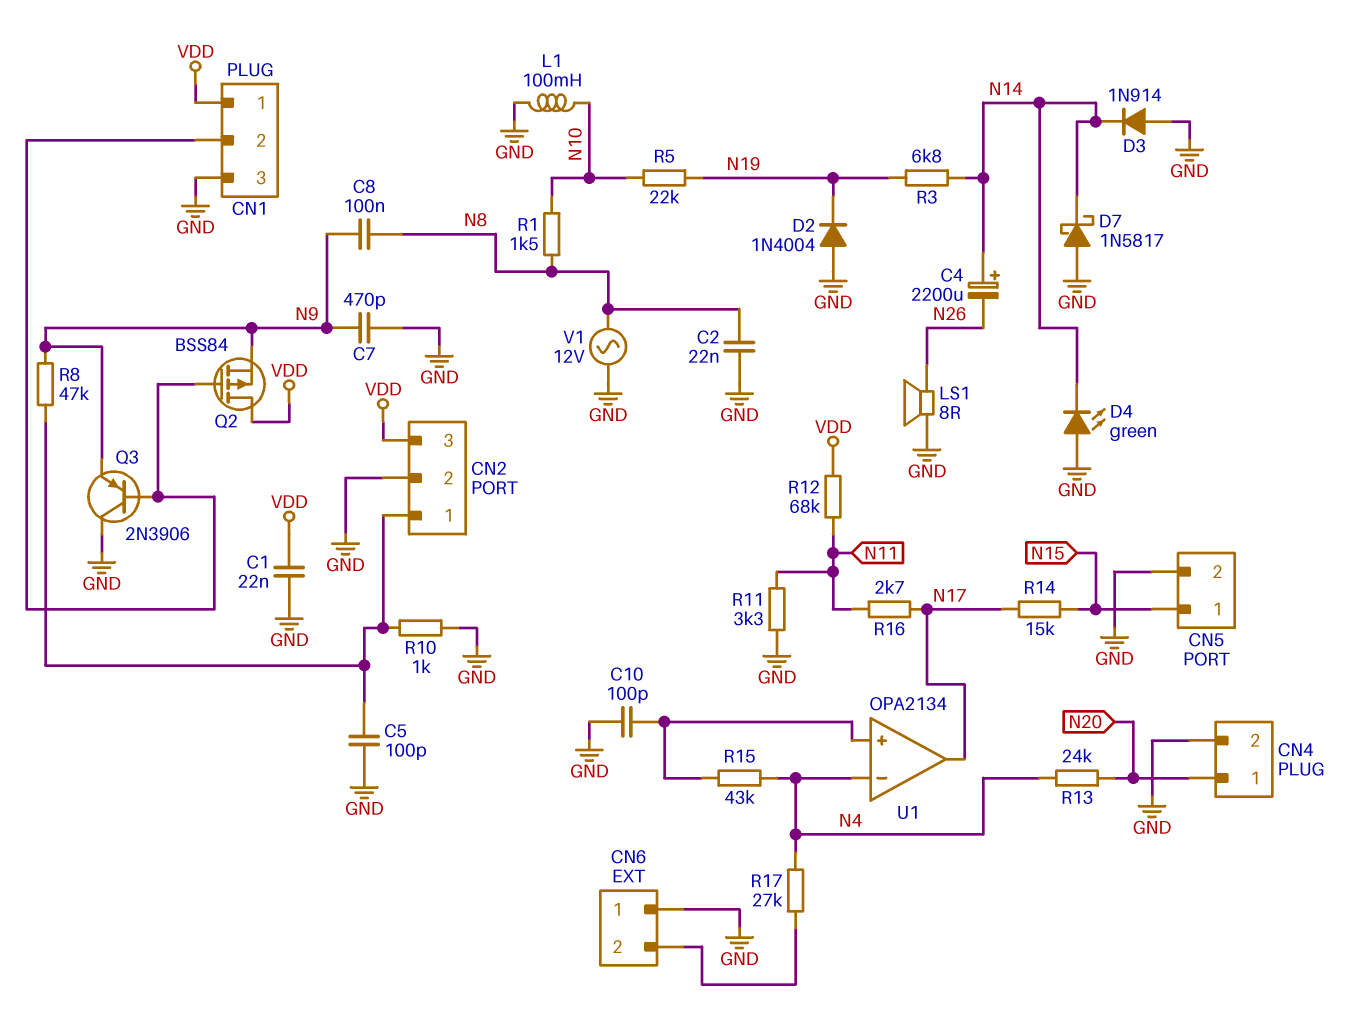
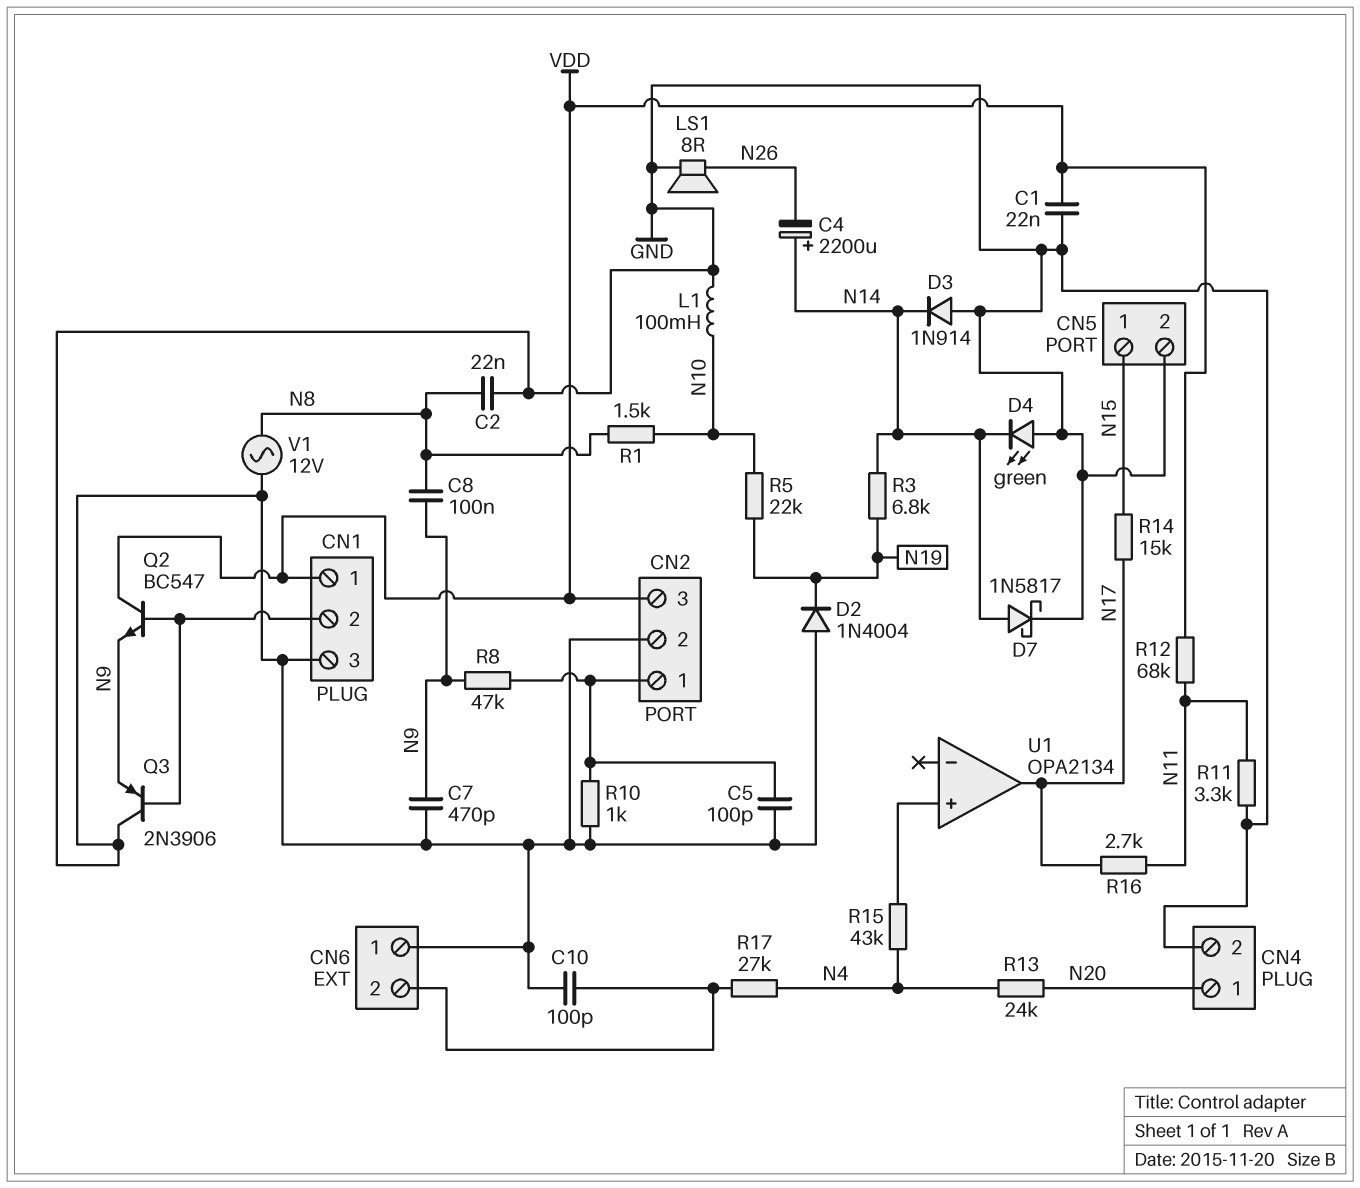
C10: 100pF (GND, U1/in+) -> 100pF (CN6/2, GND)
D7: schottky 1N5817 (A GND, K N14) -> schottky 1N5817 (A N14, K GND)
Q2: PMOS BSS84 (G CN1/2, D VDD, S N9) -> NPN BC547 (B CN1/2, C VDD, E N9)
U1 pin in-: N4 -> none

